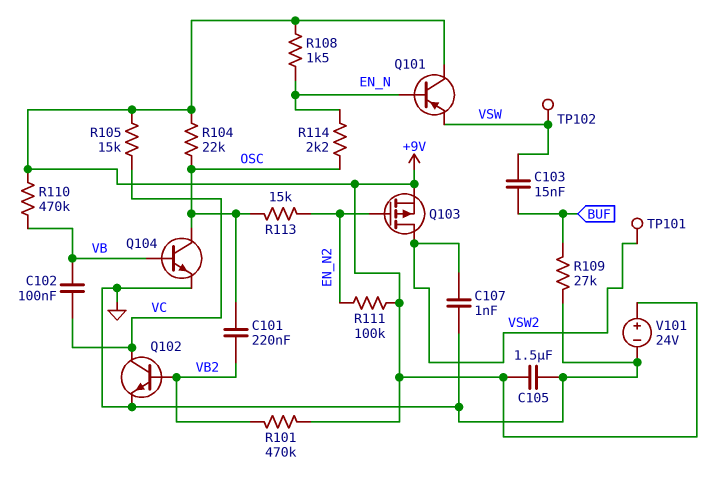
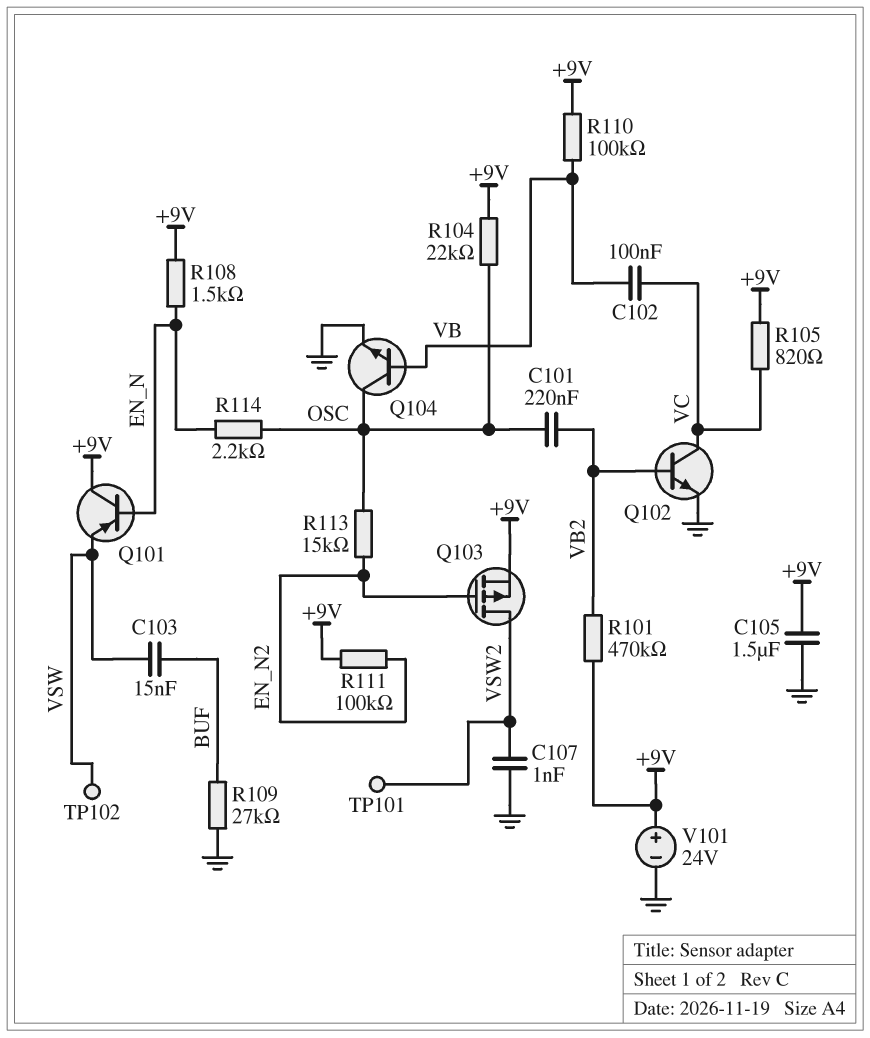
R105: 15k (+9V, VC) -> 820 (+9V, VC)
R110: 470k (+9V, VB) -> 100k (+9V, VB)

